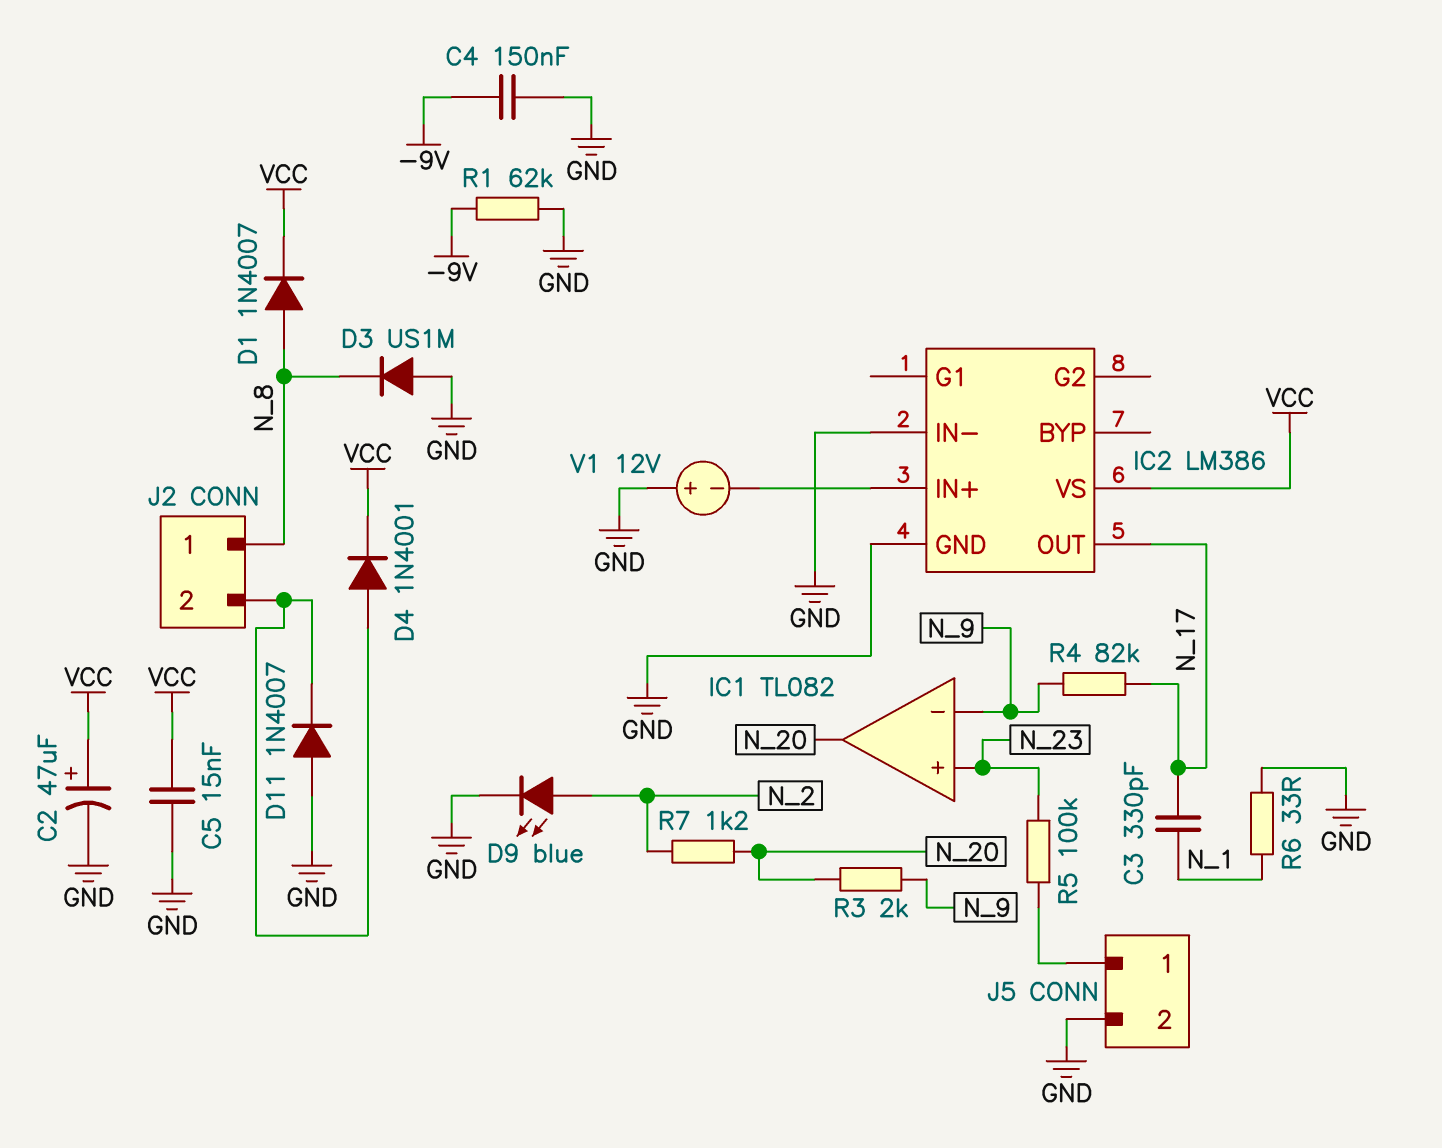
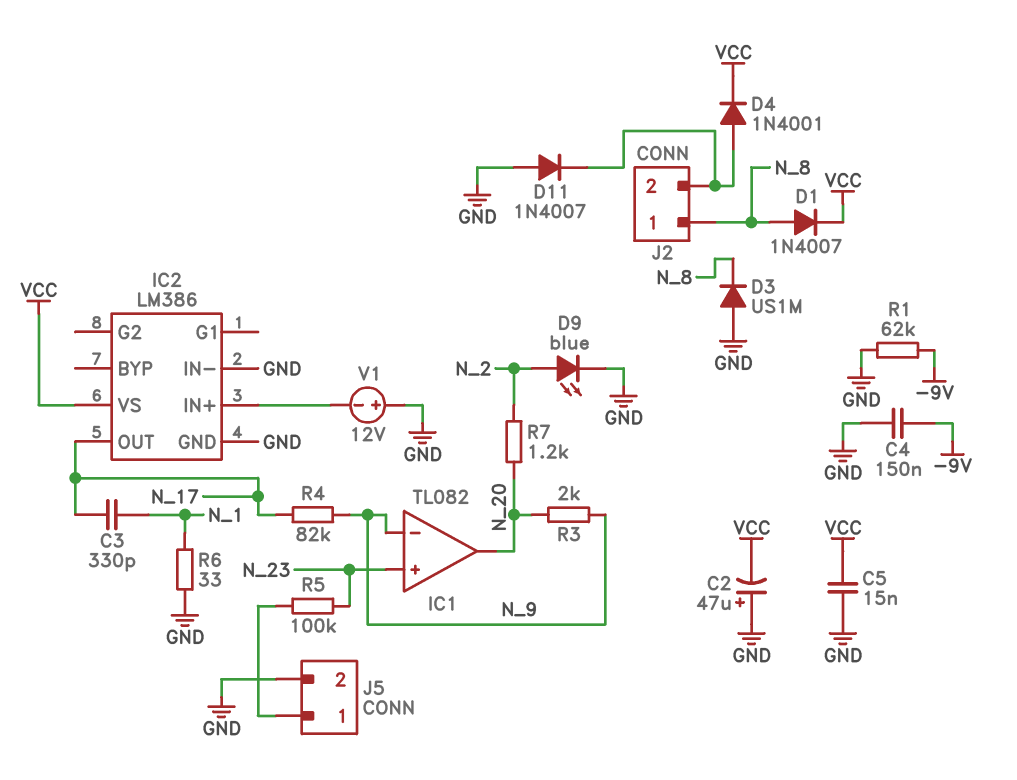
C2: 47uF (plus VCC, minus GND) -> 47uF (plus GND, minus VCC)

